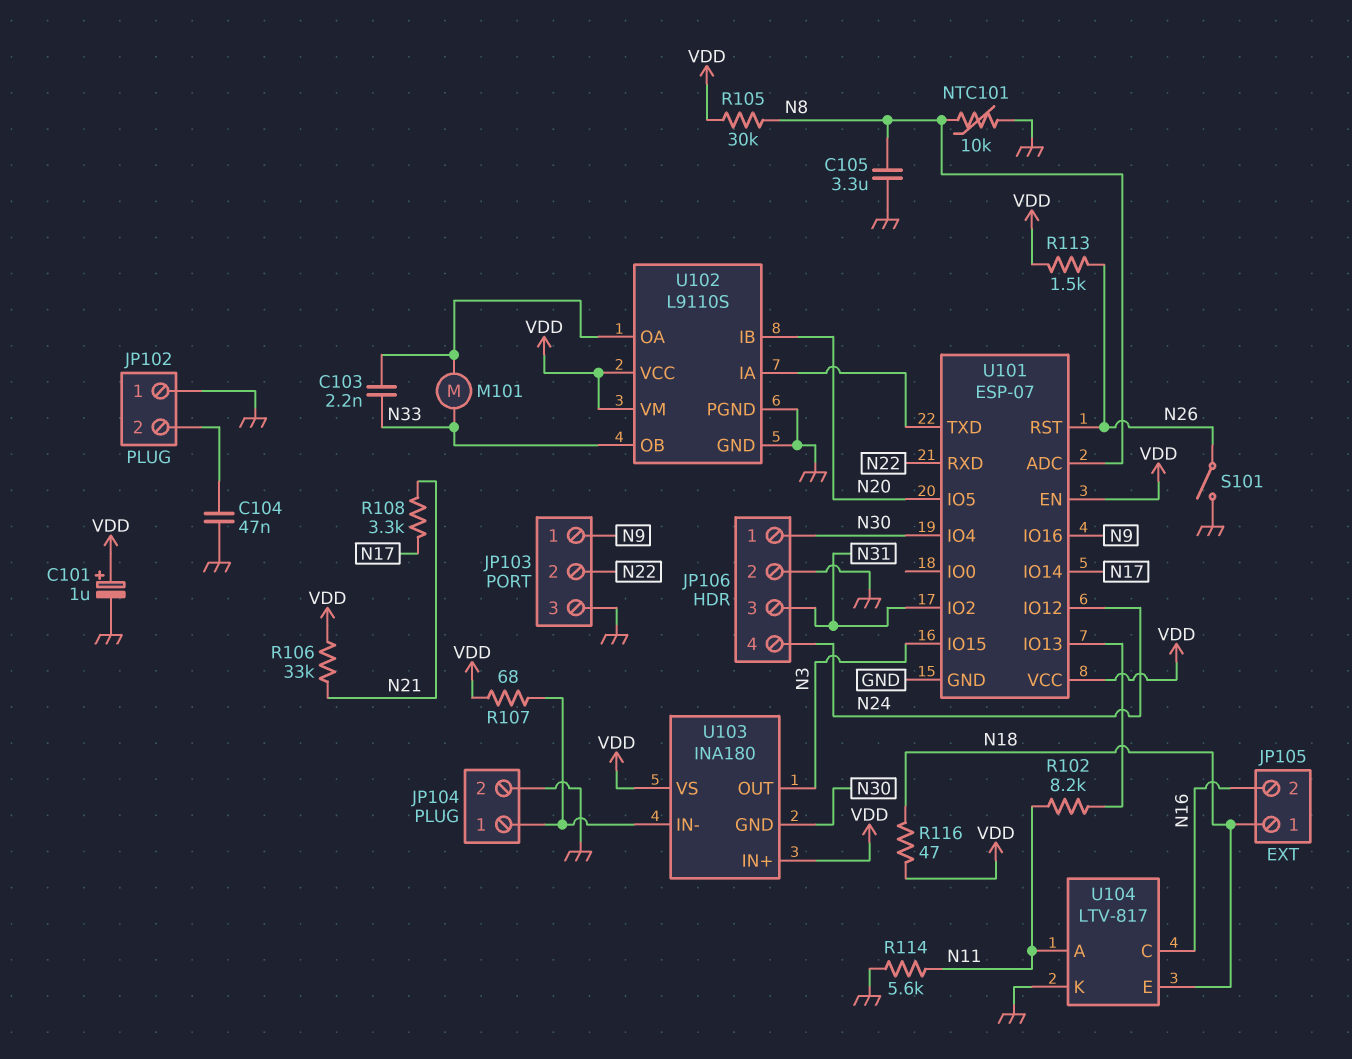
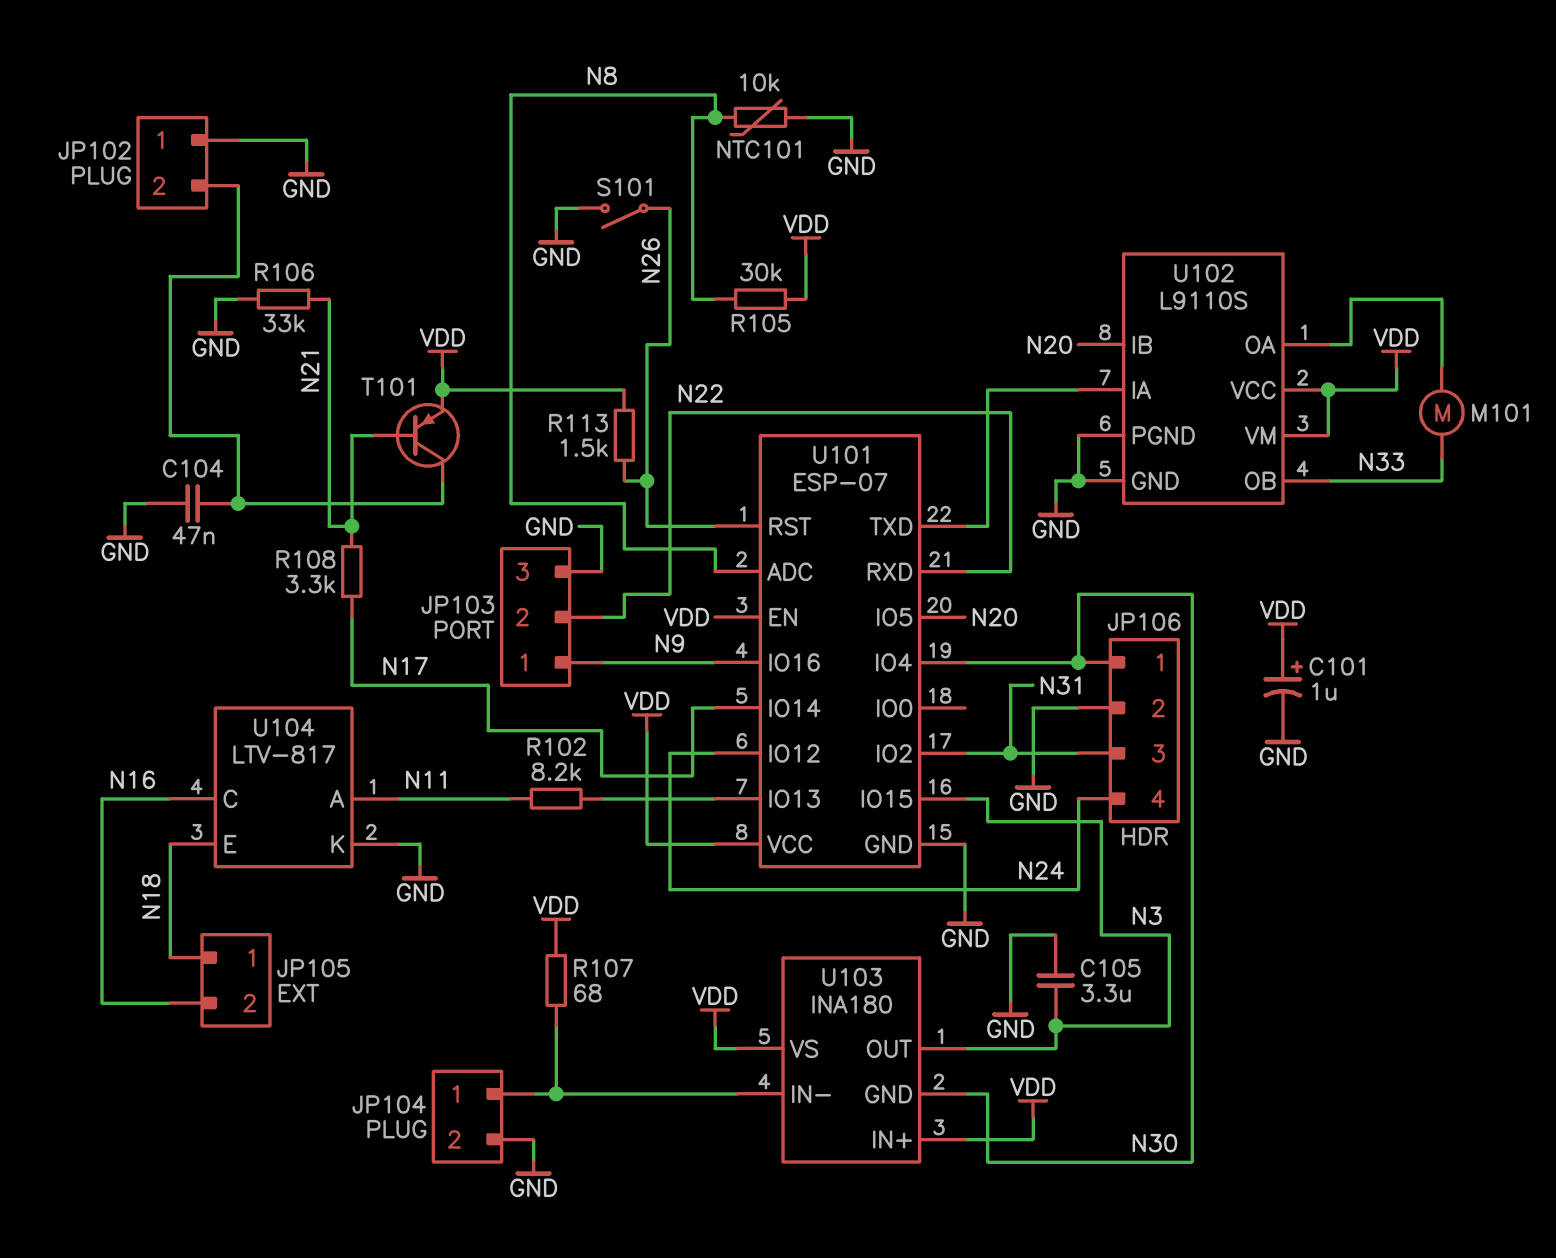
C103: 2.2nF (N33, U102/OA) -> none
C105: 3.3uF (GND, N8) -> 3.3uF (GND, N3)
R106: 33k (N21, VDD) -> 33k (GND, N21)
R114: 5.6k (GND, N11) -> none
R116: 47 (N18, VDD) -> none
T101: none -> PNP (B N21, C JP102/2, E VDD)

